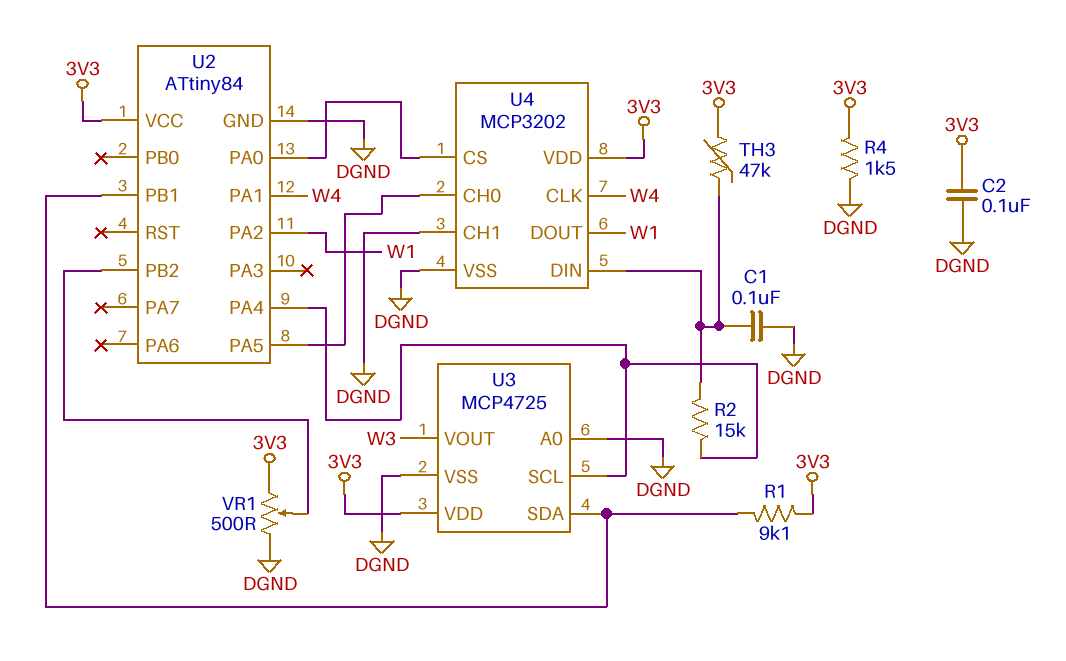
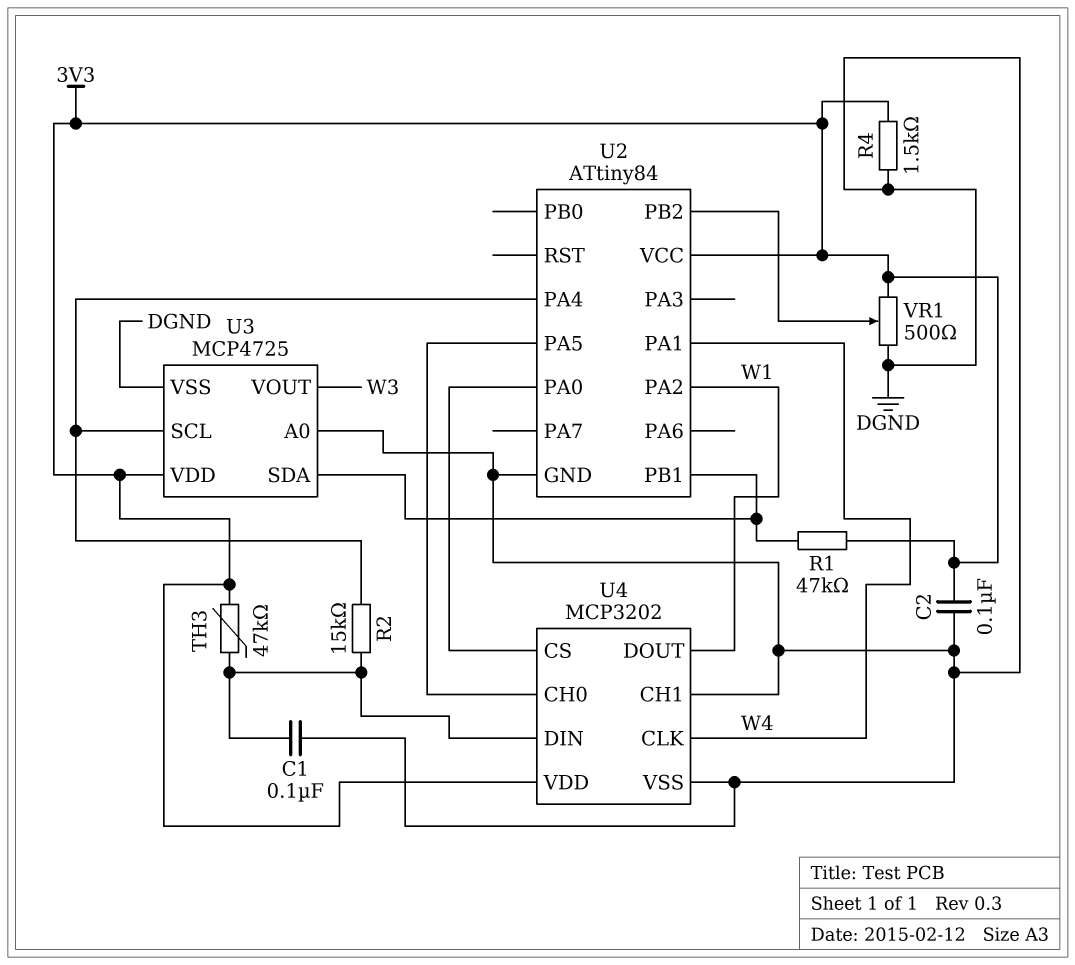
R1: 9.1k (3V3, U2/PB1) -> 47k (3V3, U2/PB1)

